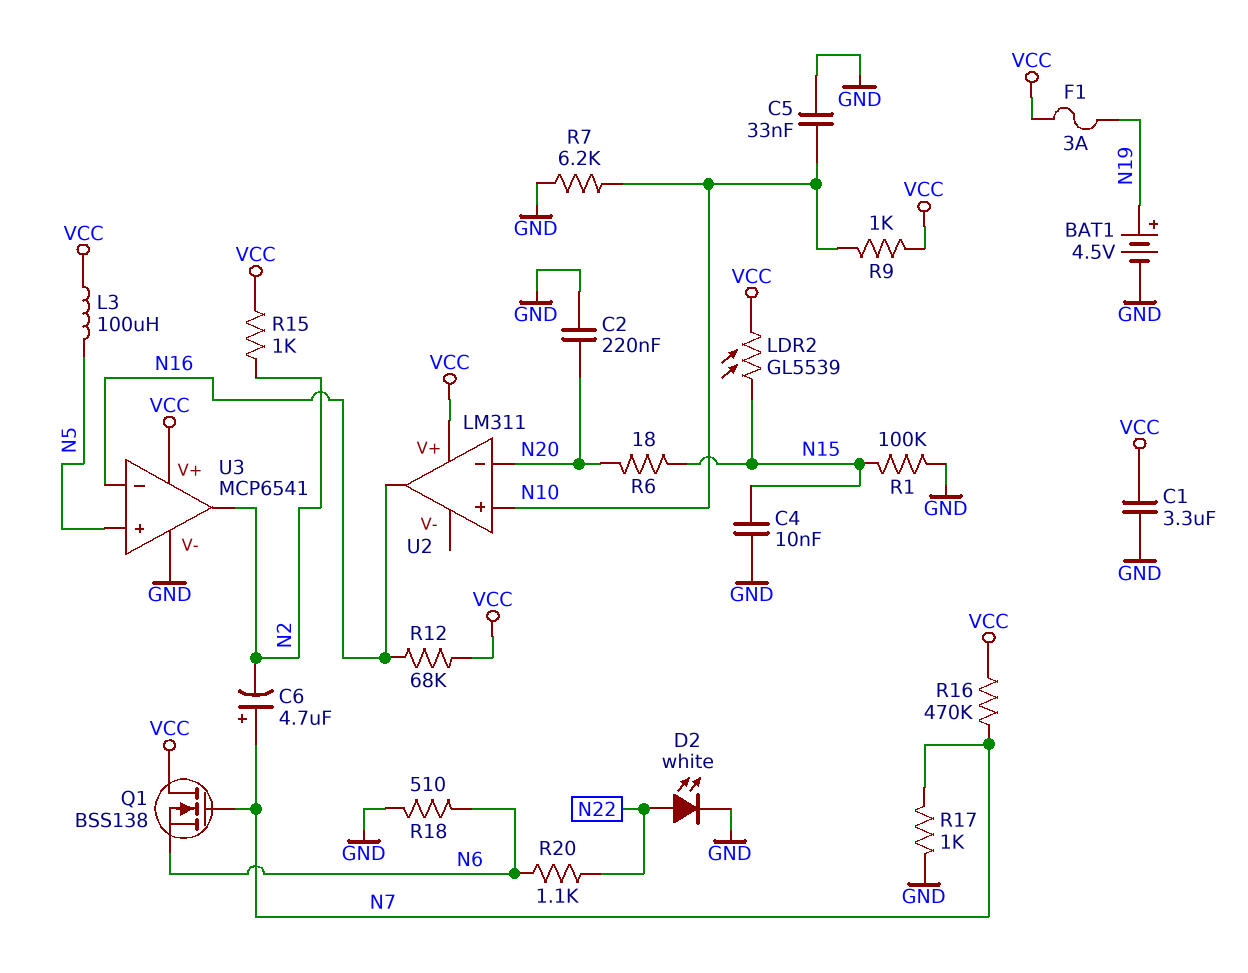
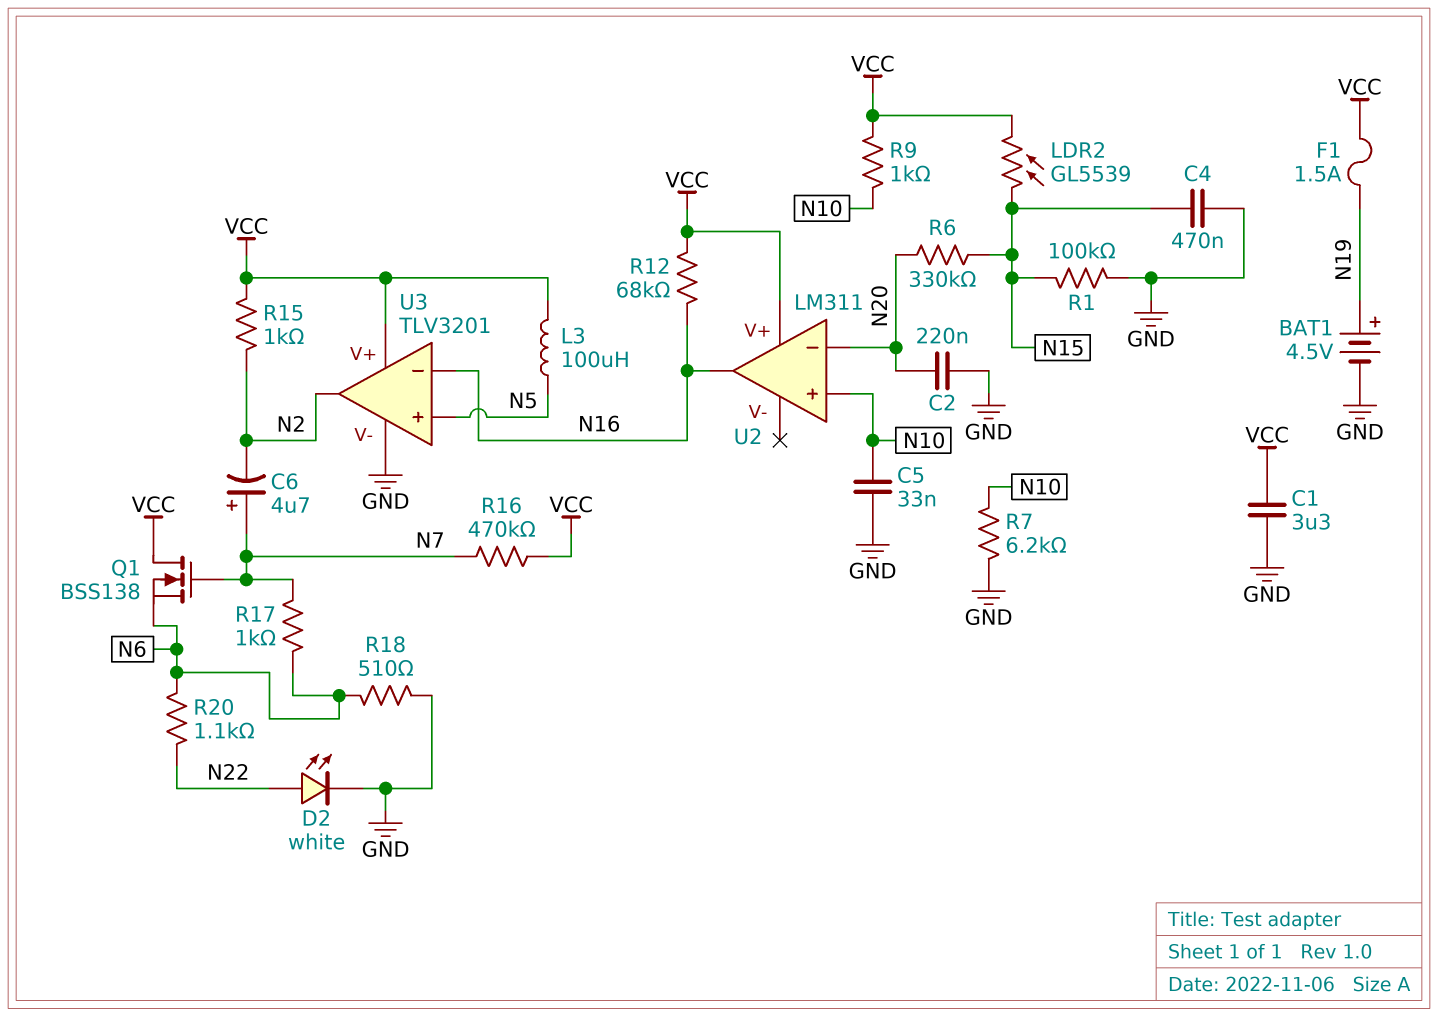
C4: 10nF (GND, N15) -> 470nF (GND, N15)
F1: 3A (N19, VCC) -> 1.5A (N19, VCC)
R6: 18 (N15, N20) -> 330k (N15, N20)
R17: 1k (GND, N7) -> 1k (N6, N7)
U3: MCP6541 -> TLV3201

